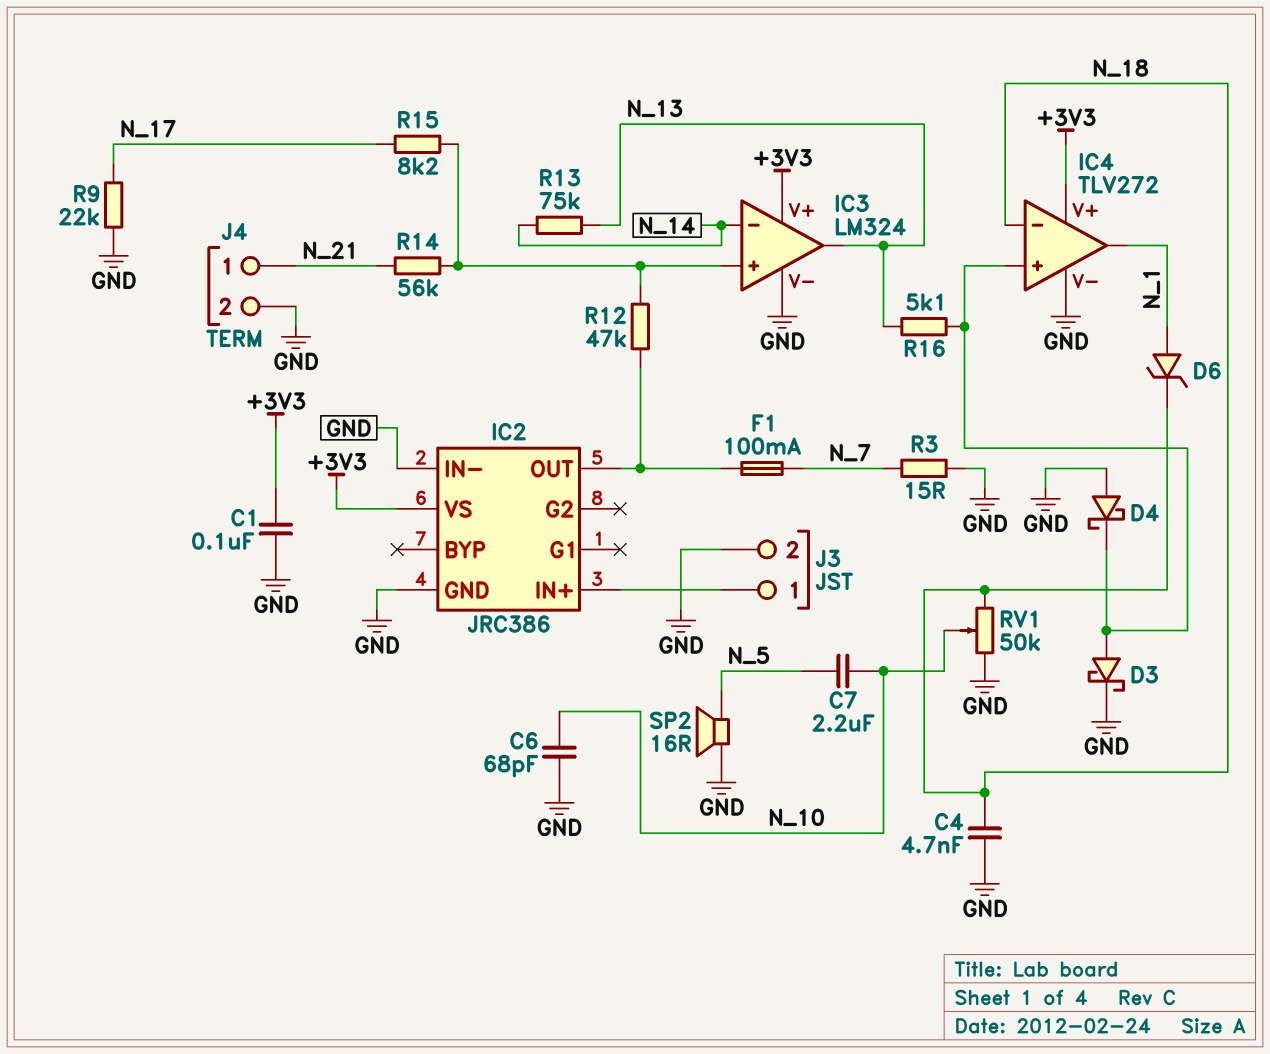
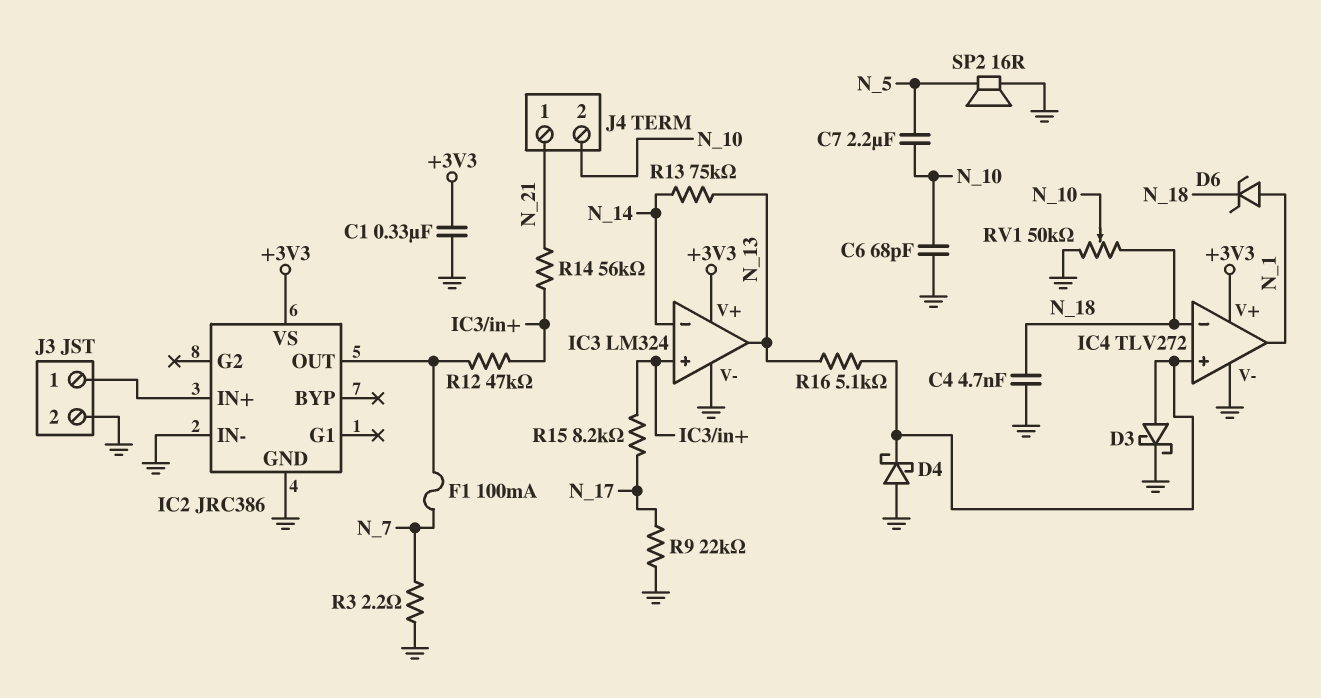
C1: 100nF (+3V3, GND) -> 330nF (+3V3, GND)
J4 pin 2: GND -> N_10
R3: 15 (GND, N_7) -> 2.2 (GND, N_7)

